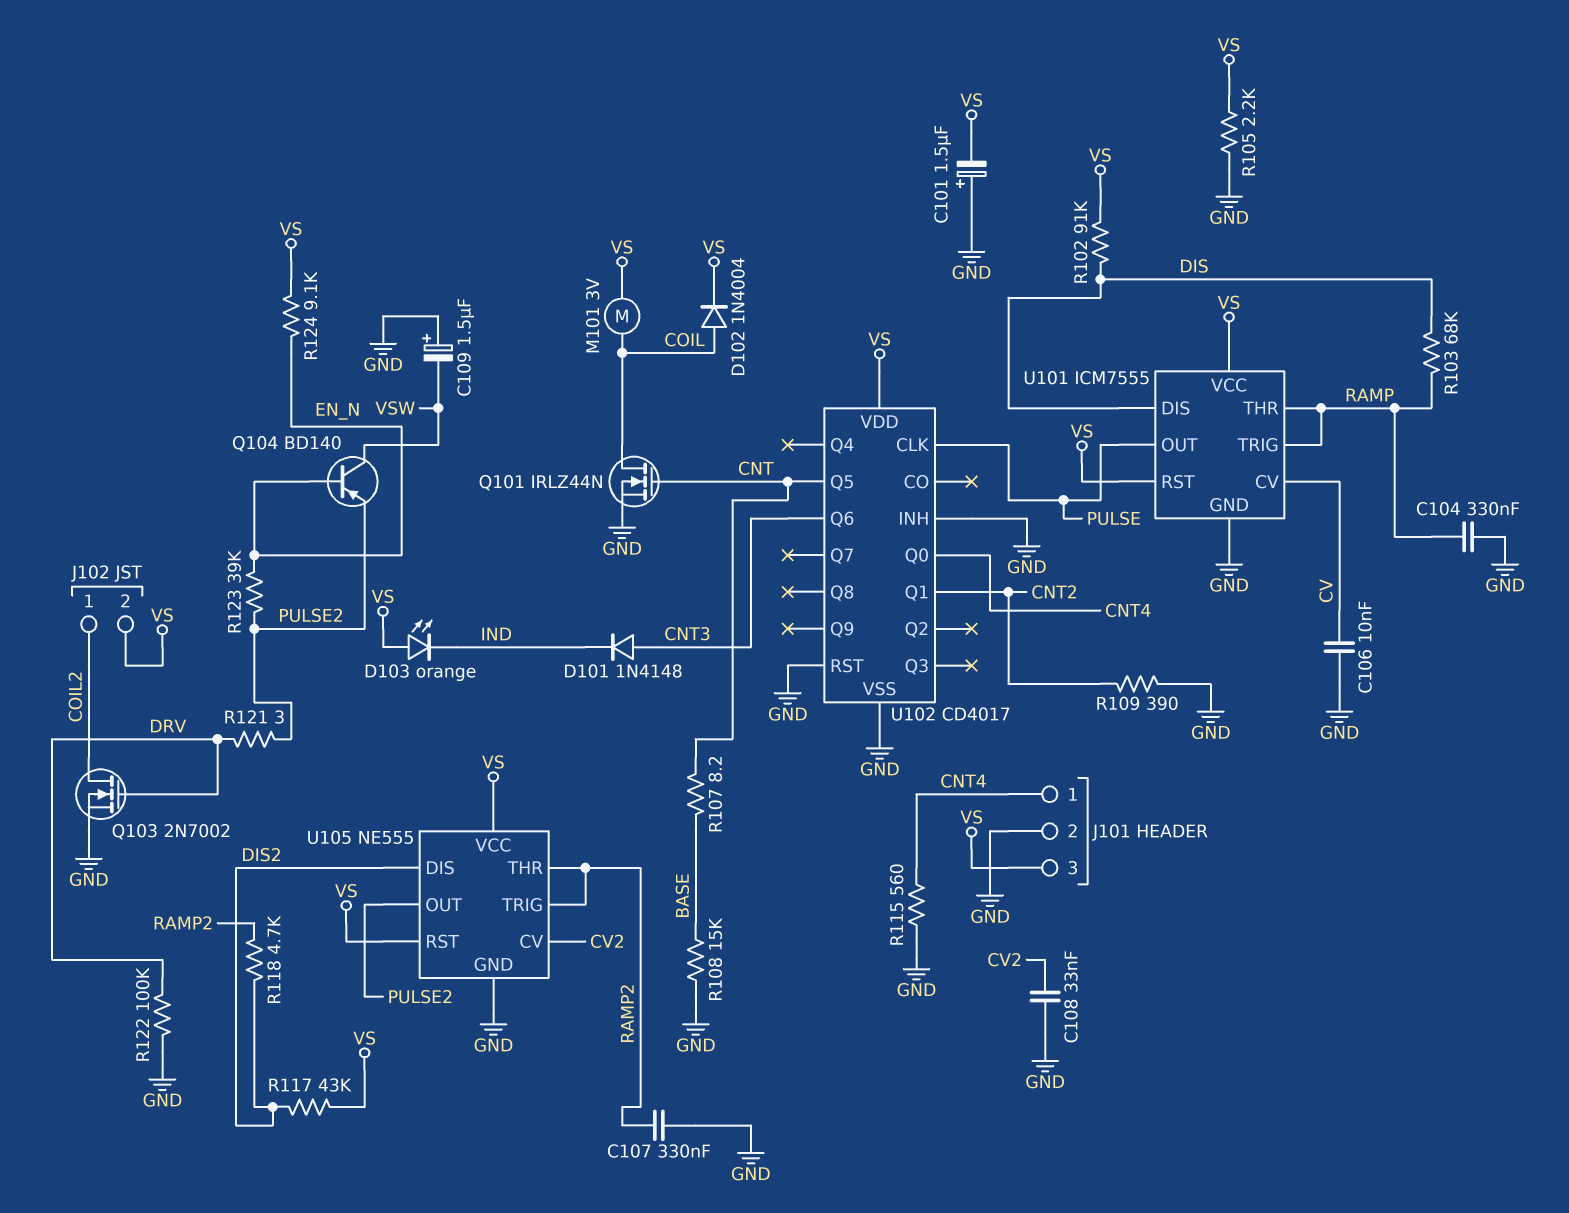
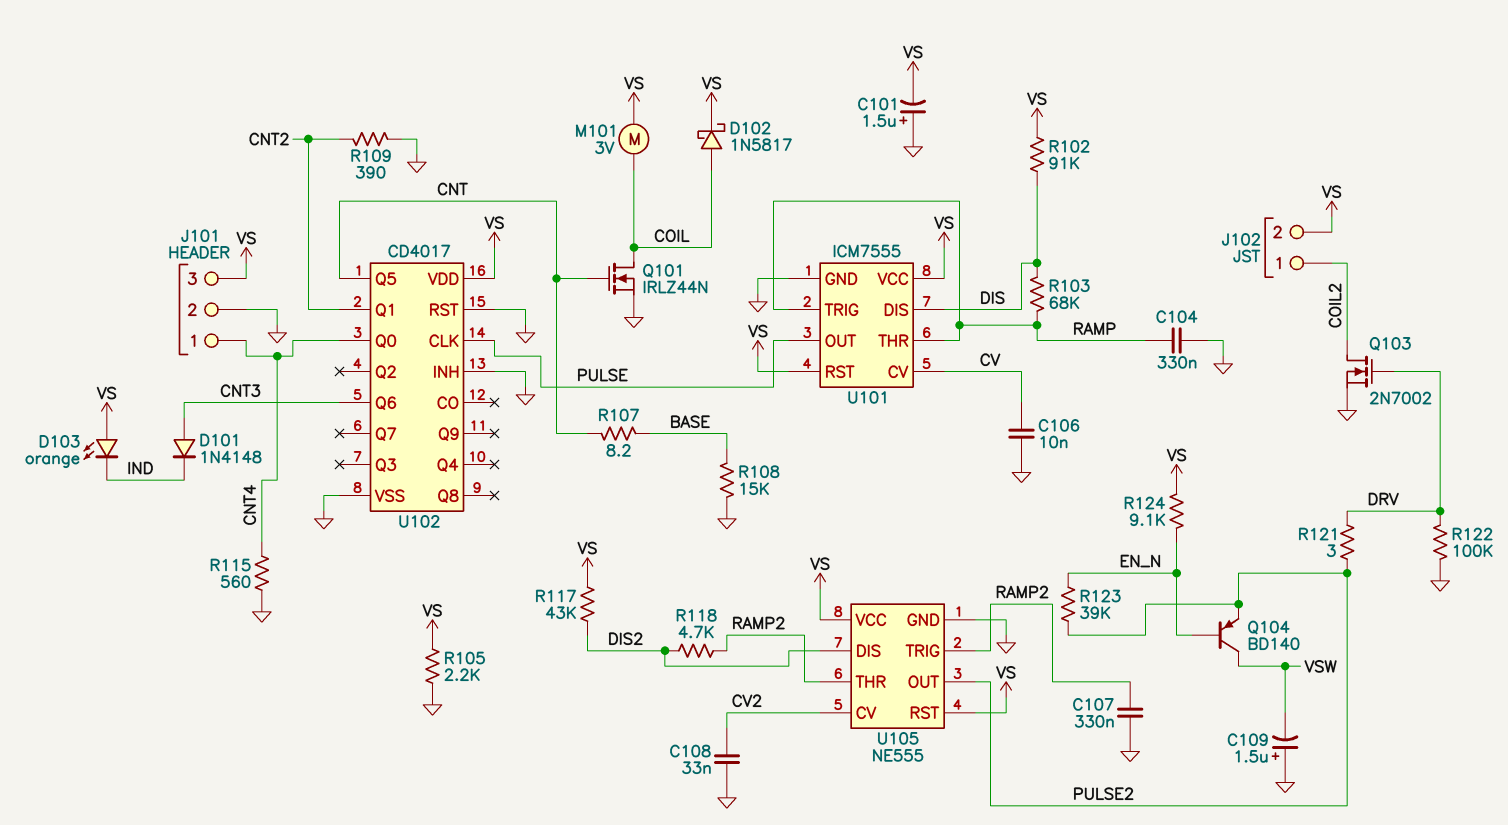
D102: diode 1N4004 (A COIL, K VS) -> schottky 1N5817 (A COIL, K VS)

